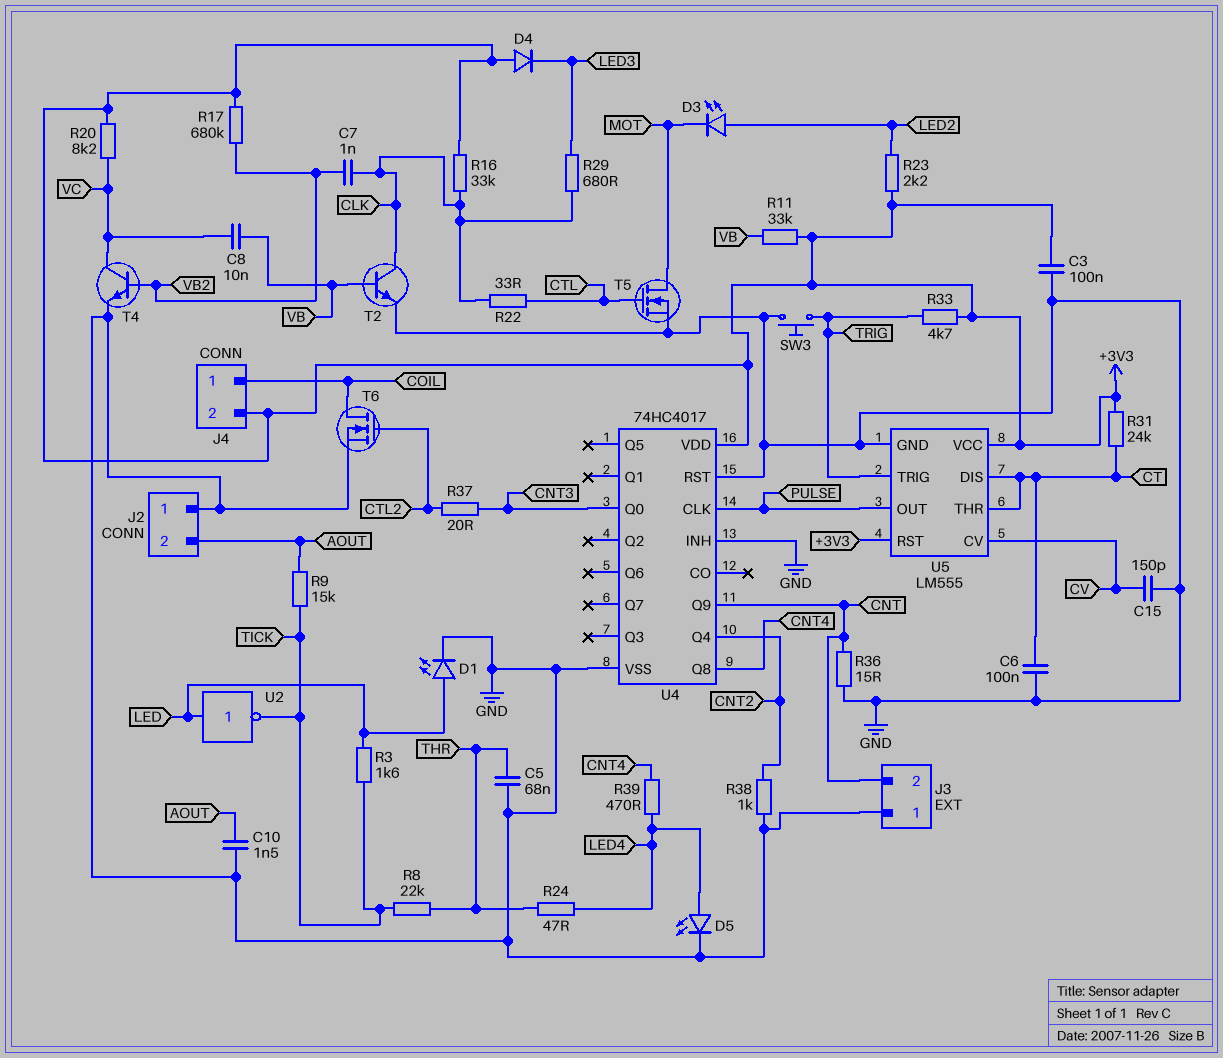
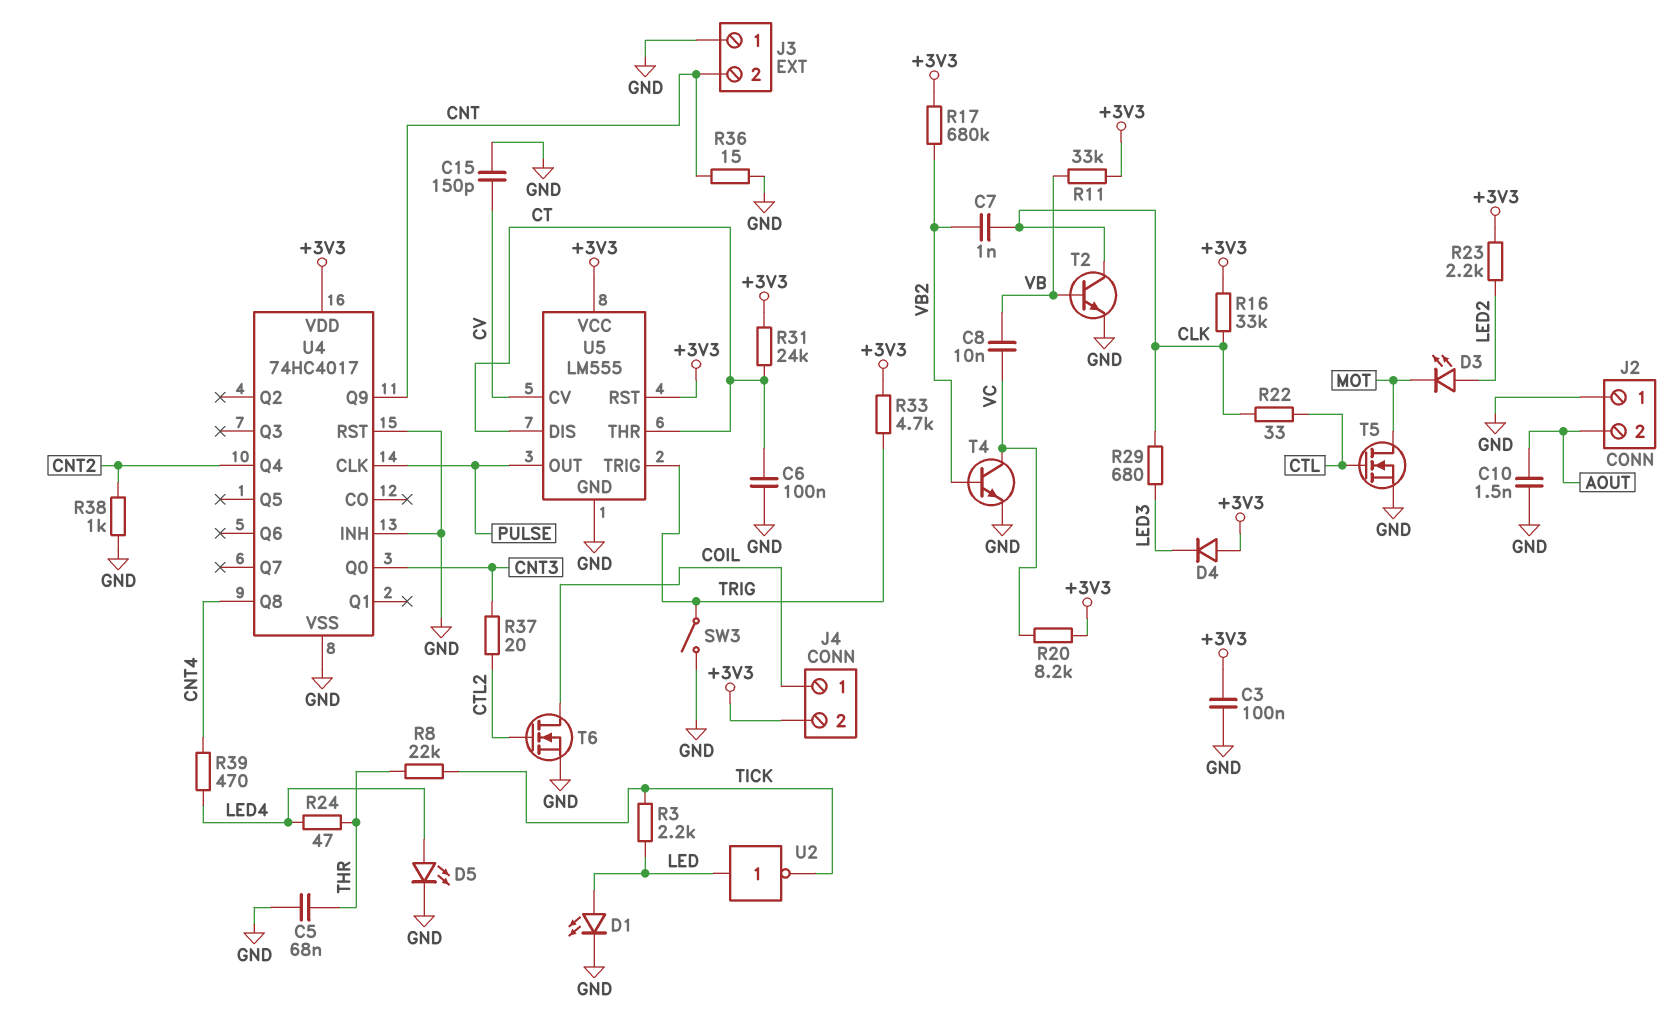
R3: 1.6k (LED, TICK) -> 2.2k (LED, TICK)
R9: 15k (AOUT, TICK) -> none
SW3: button (GND, TRIG) -> switch (GND, TRIG)

